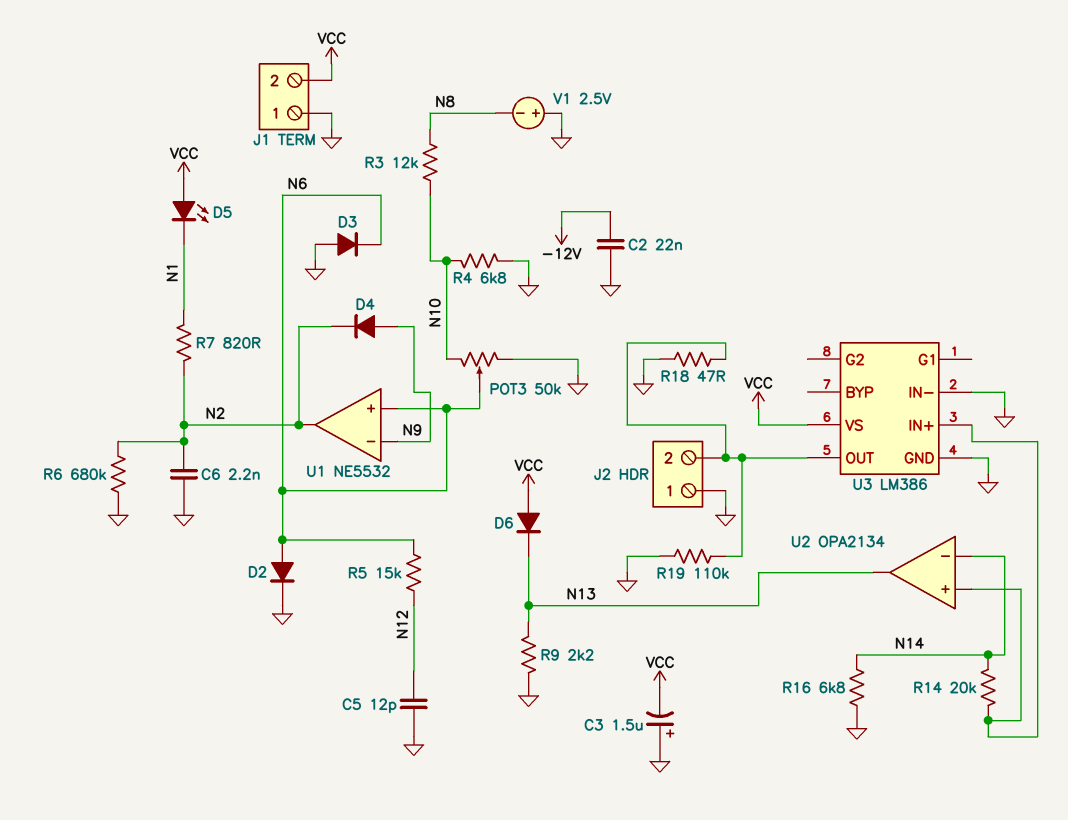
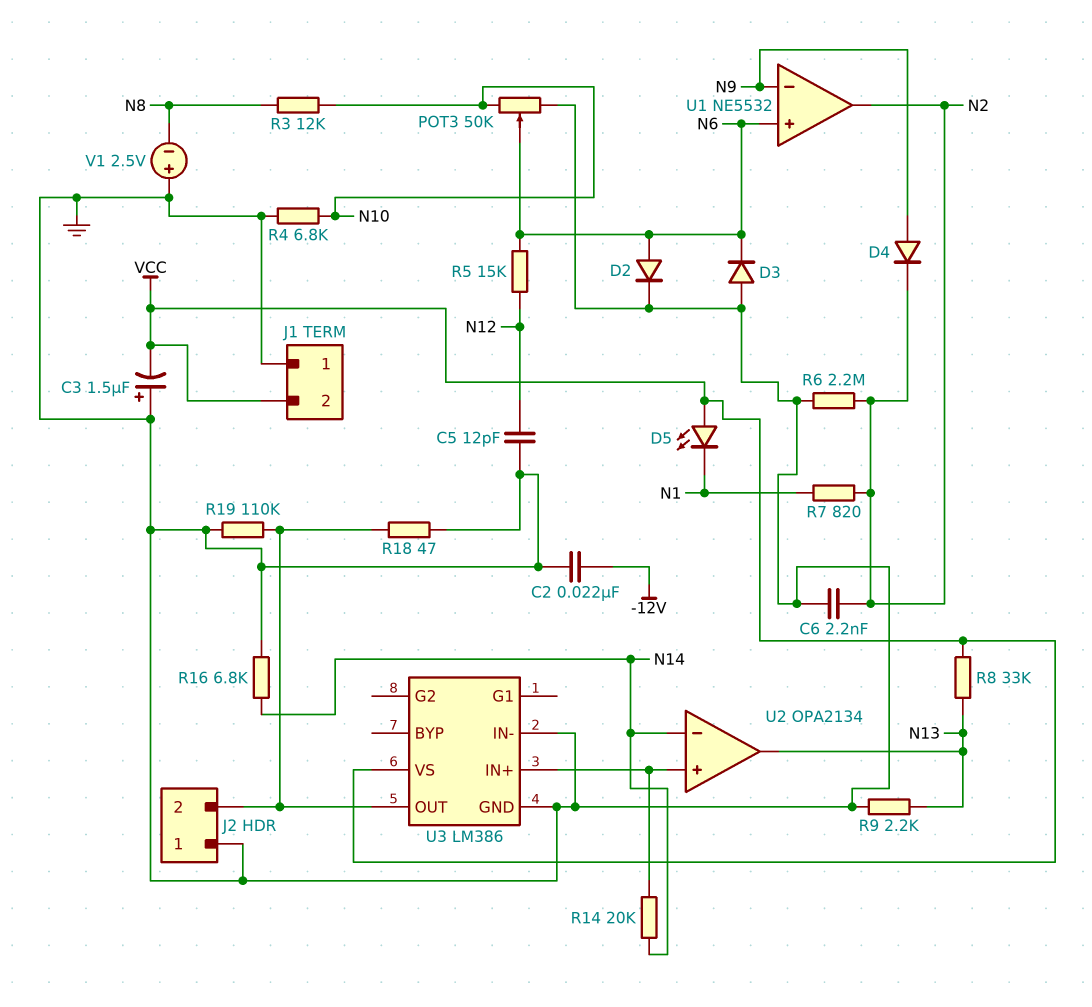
D6: diode (A VCC, K N13) -> none
R6: 680k (GND, N2) -> 2.2M (GND, N2)
R8: none -> 33k (N13, VCC)

